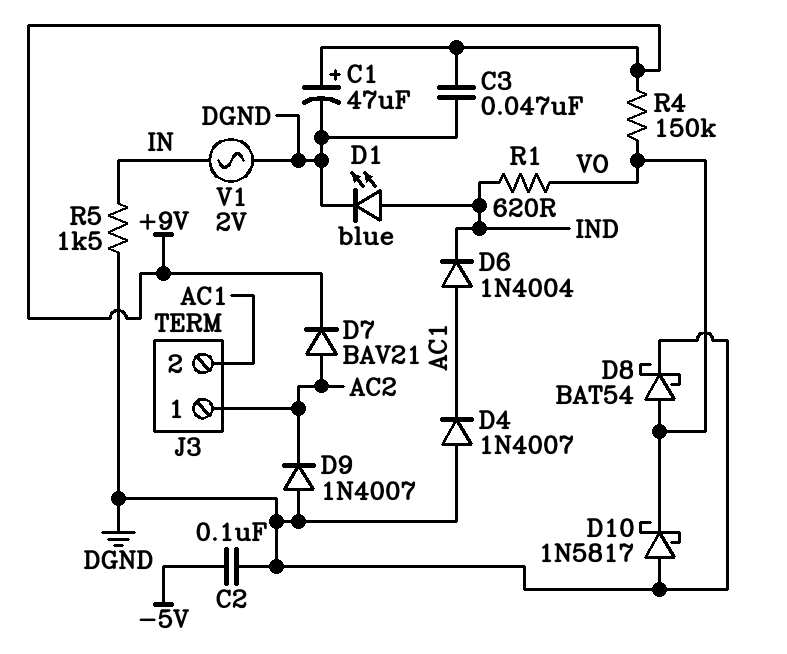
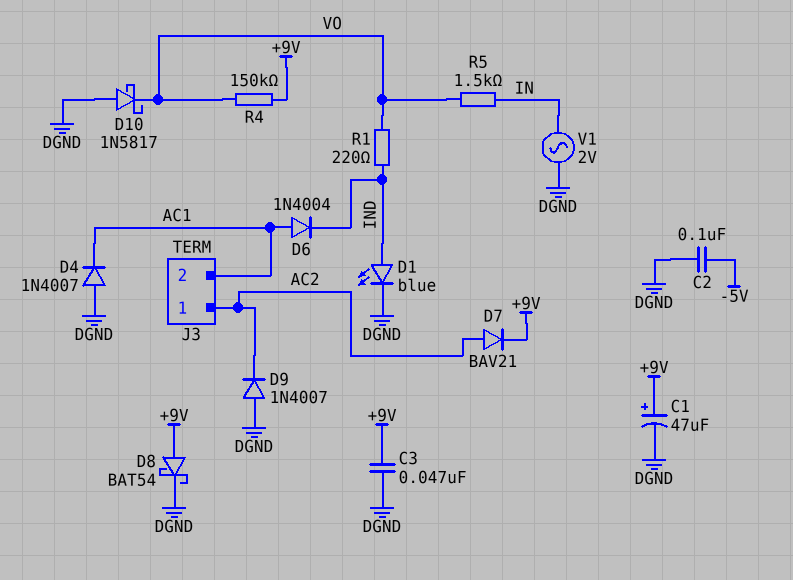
D8: schottky BAT54 (A VO, K DGND) -> schottky BAT54 (A +9V, K DGND)
R1: 620 (IND, VO) -> 220 (IND, VO)
R5: 1.5k (DGND, IN) -> 1.5k (IN, VO)

